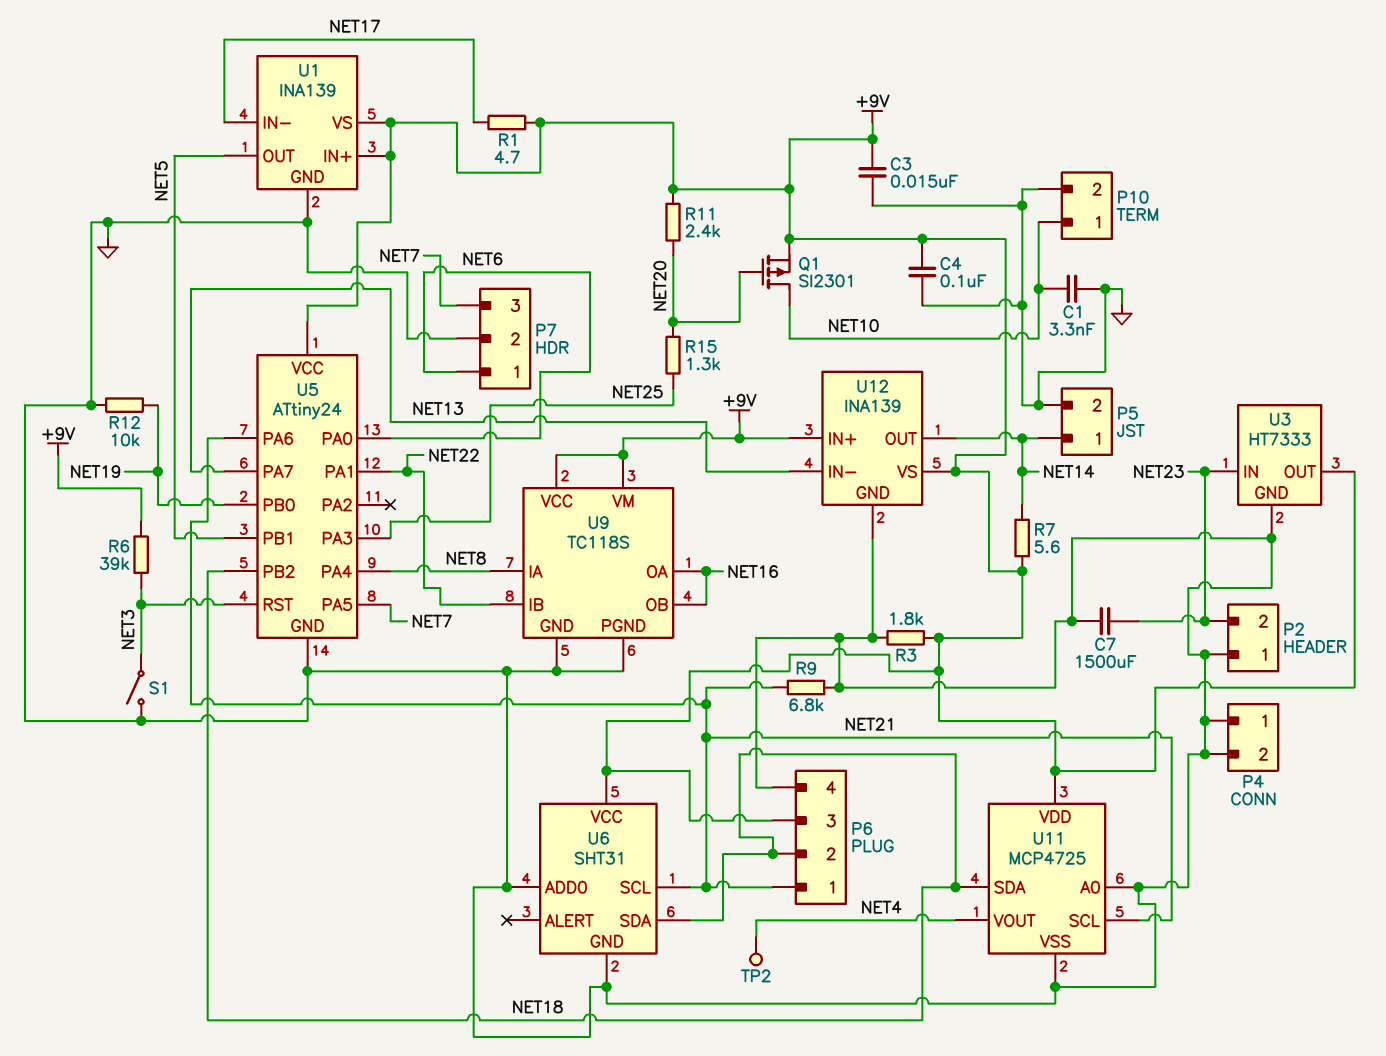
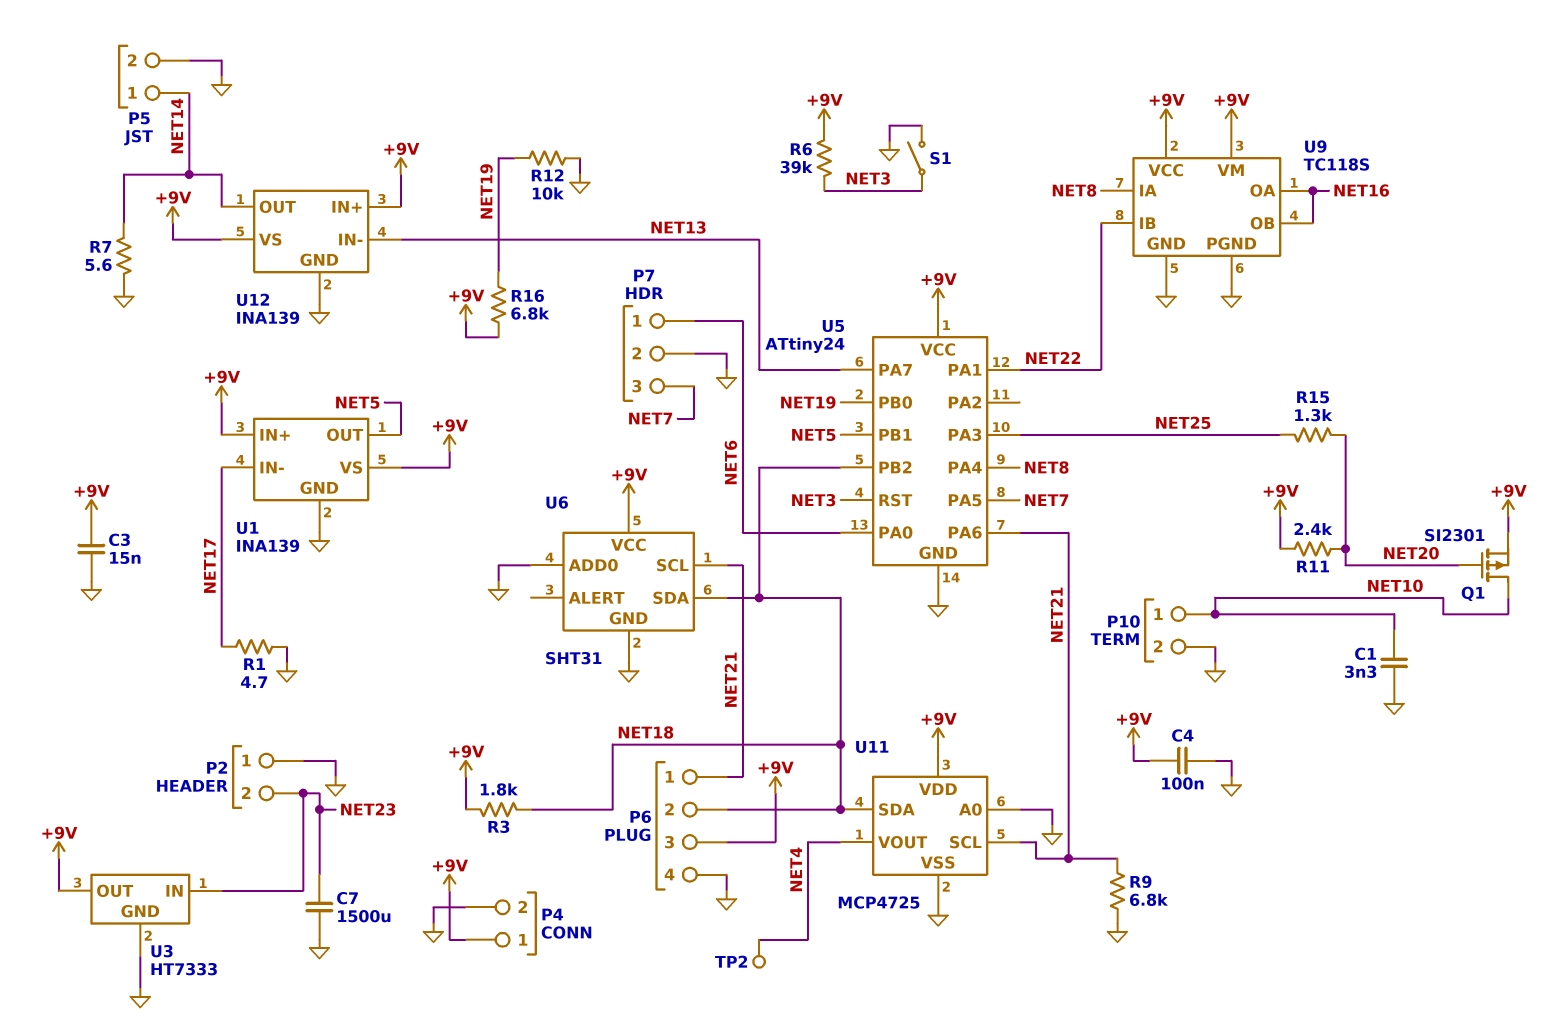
P4 pin 1: GND -> +9V
R1: 4.7 (+9V, NET17) -> 4.7 (GND, NET17)
R3: 1.8k (+9V, GND) -> 1.8k (+9V, NET18)
R7: 5.6 (+9V, NET14) -> 5.6 (GND, NET14)
R16: none -> 6.8k (+9V, NET19)

